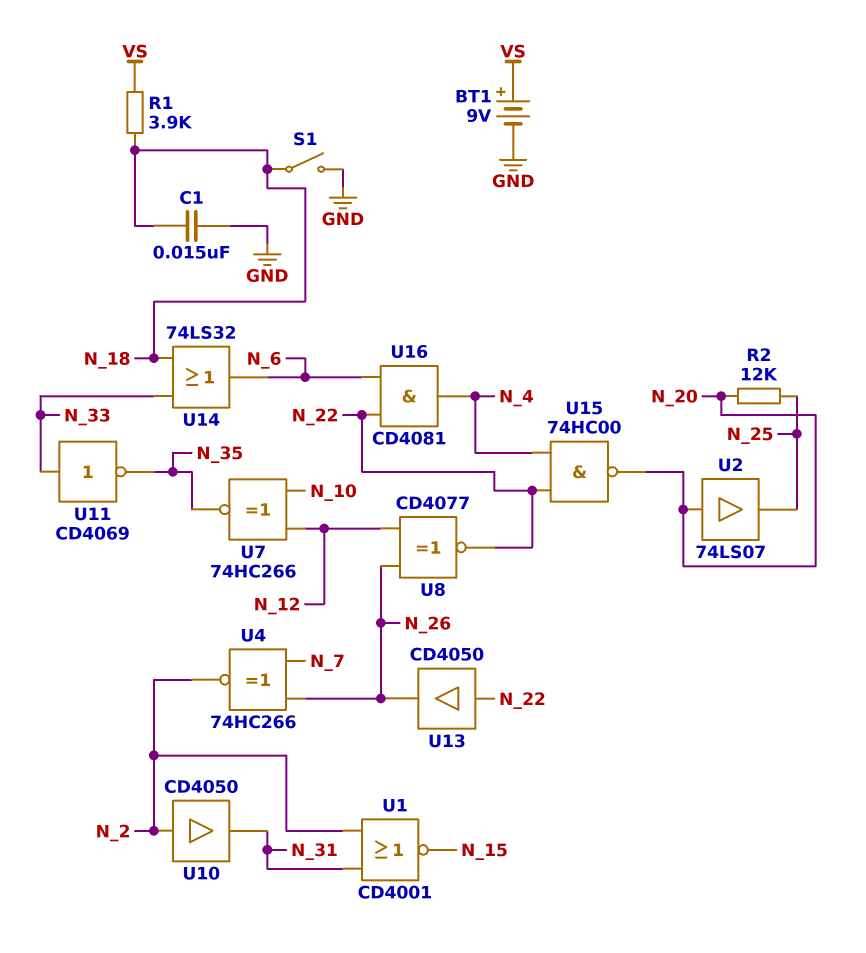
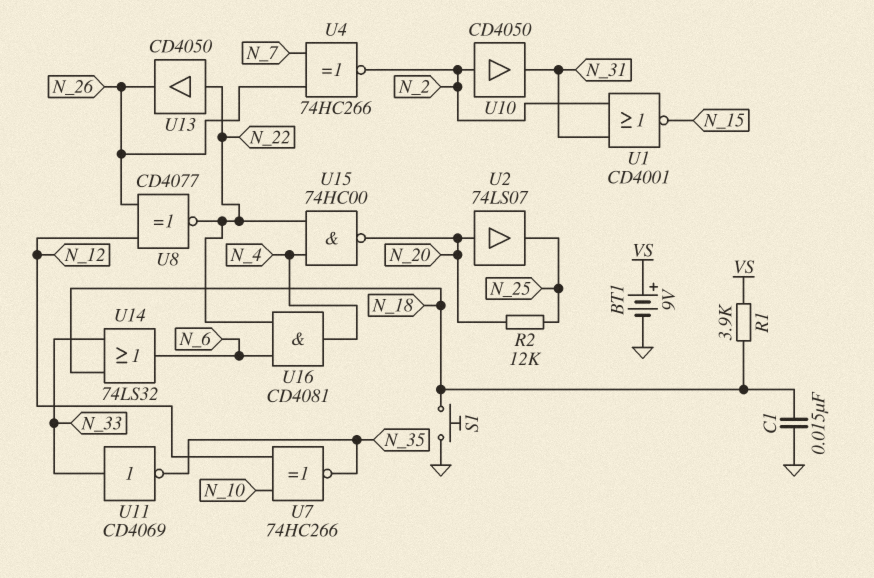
S1: switch (GND, N_18) -> button (GND, N_18)

